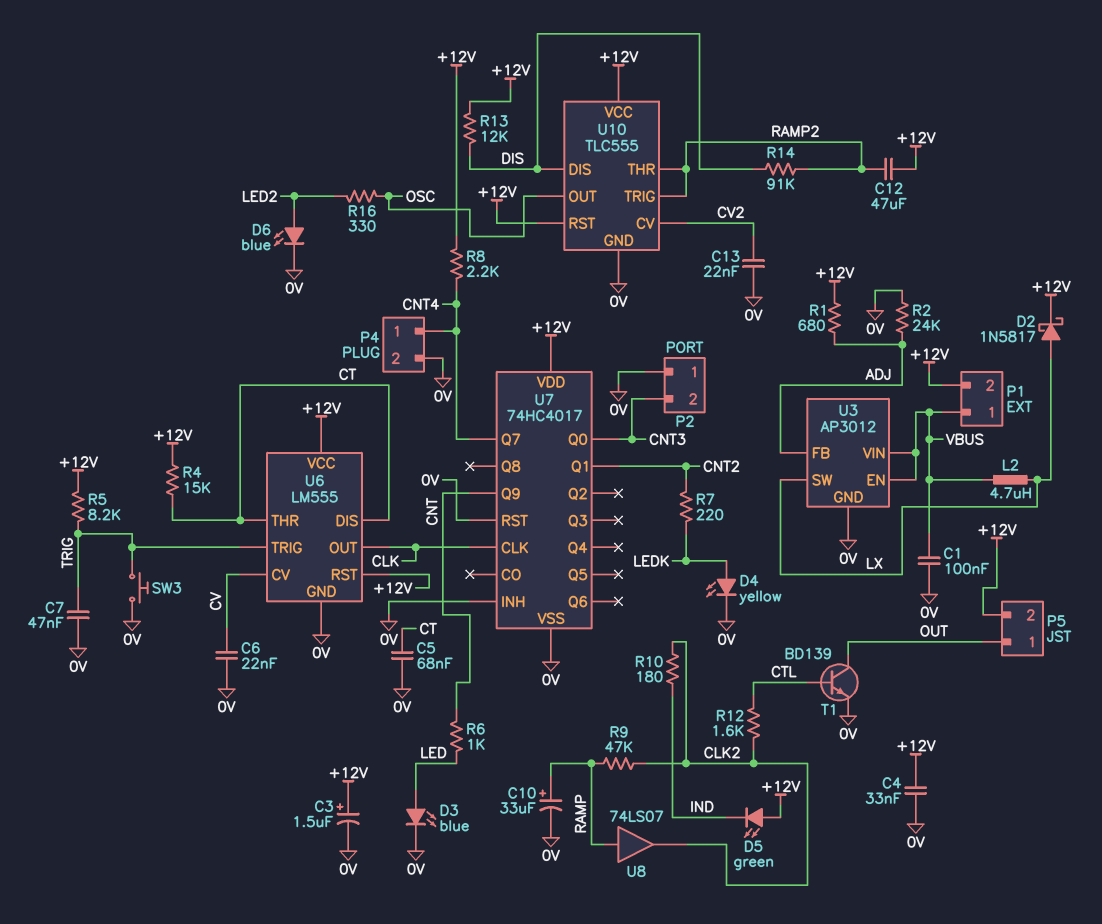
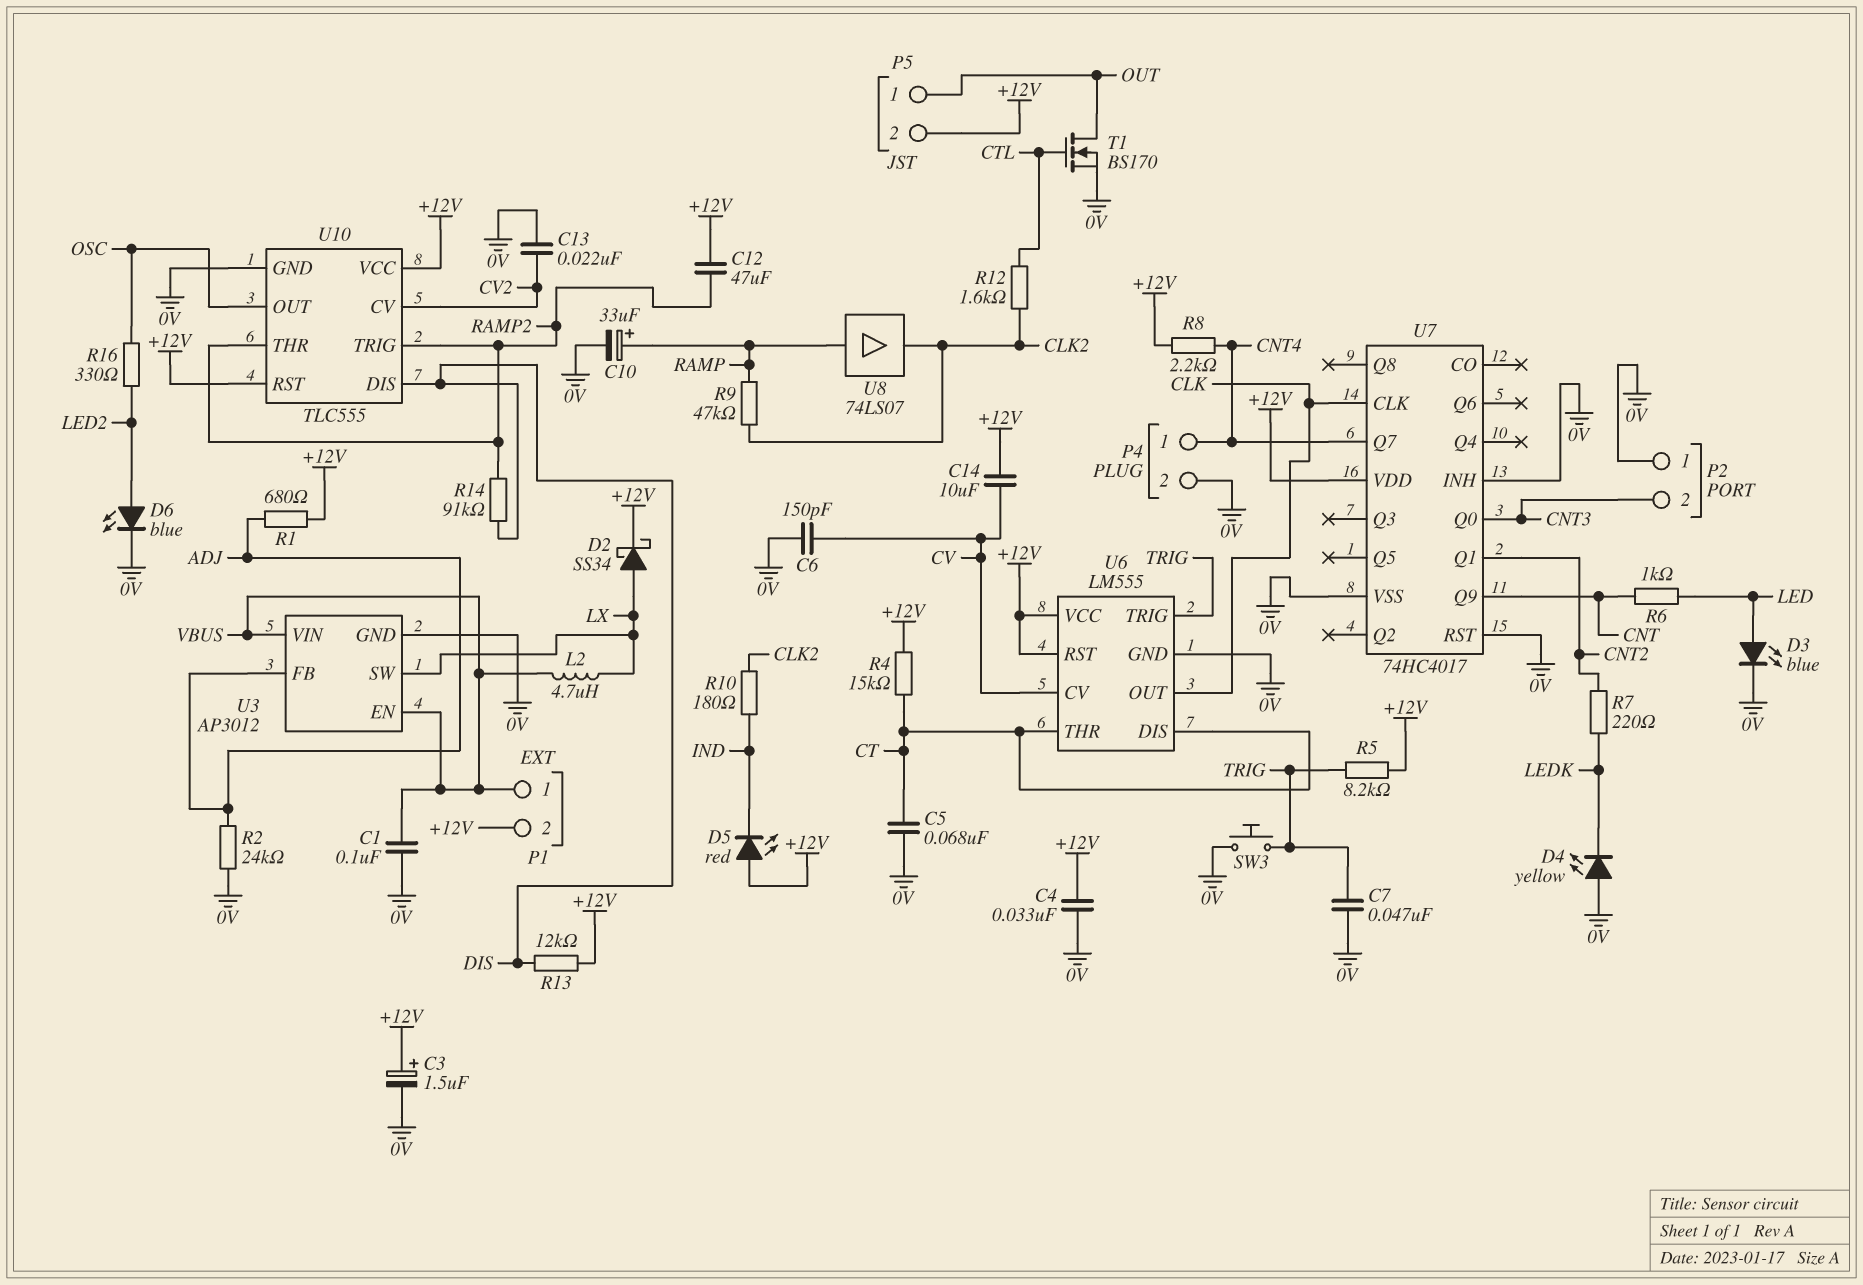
C6: 22nF (0V, CV) -> 150pF (0V, CV)
C14: none -> 10uF (+12V, CV)
D2: schottky 1N5817 (A LX, K +12V) -> schottky SS34 (A LX, K +12V)
D4: LED yellow (A LEDK, K 0V) -> LED yellow (A 0V, K LEDK)
D5: LED green (A +12V, K IND) -> LED red (A +12V, K IND)
T1: NPN BD139 (B CTL, C OUT, E 0V) -> NMOS BS170 (G CTL, D OUT, S 0V)

